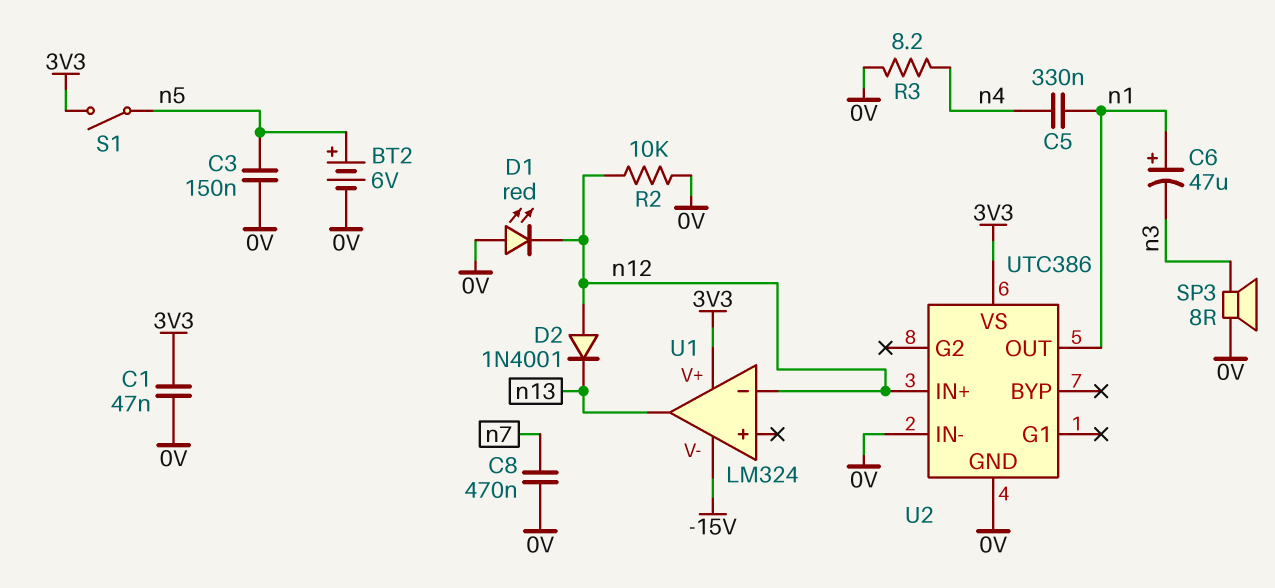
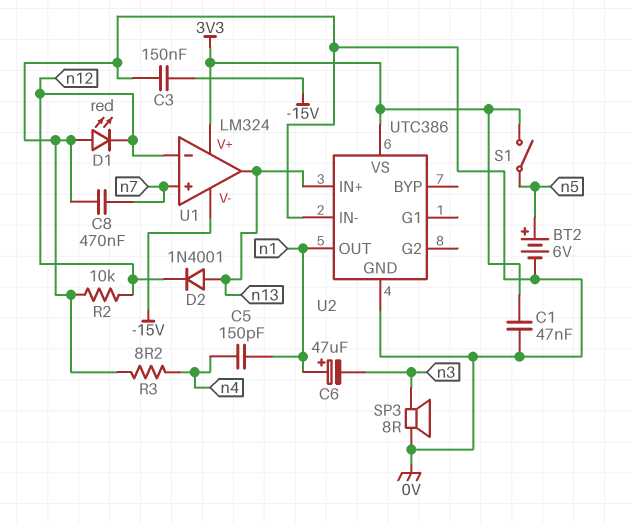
C3: 150nF (0V, n5) -> 150nF (-15V, 0V)
C5: 330nF (n1, n4) -> 150pF (n1, n4)
D2: diode 1N4001 (A n12, K n13) -> diode 1N4001 (A n13, K n12)
U1 pin in+: none -> n7
U2 pin IN+: n12 -> n13

